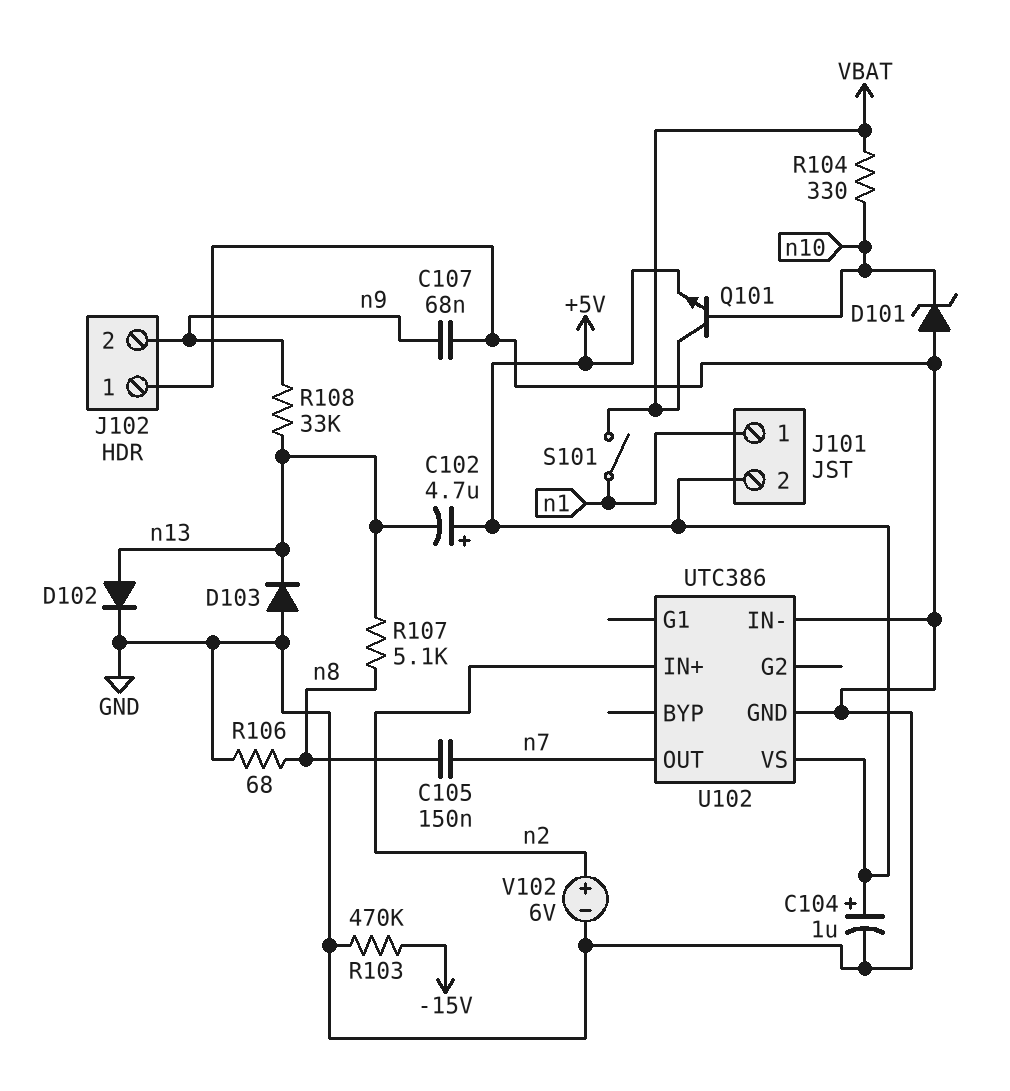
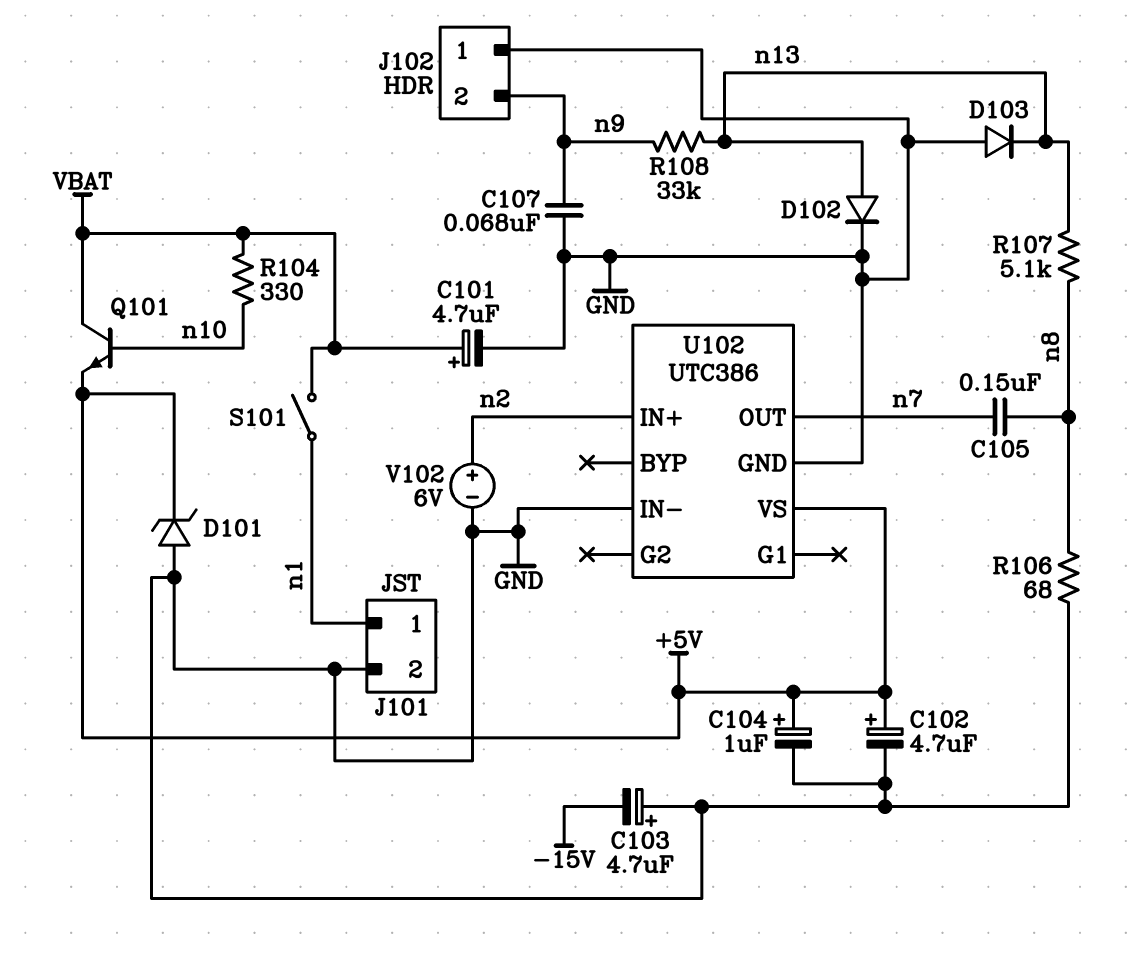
C101: none -> 4.7uF (plus VBAT, minus GND)
C102: 4.7uF (plus +5V, minus n13) -> 4.7uF (plus +5V, minus GND)
C103: none -> 4.7uF (plus GND, minus -15V)
D101: zener (A GND, K n10) -> zener (A GND, K +5V)
J101 pin 2: +5V -> GND
R103: 470k (-15V, GND) -> none

